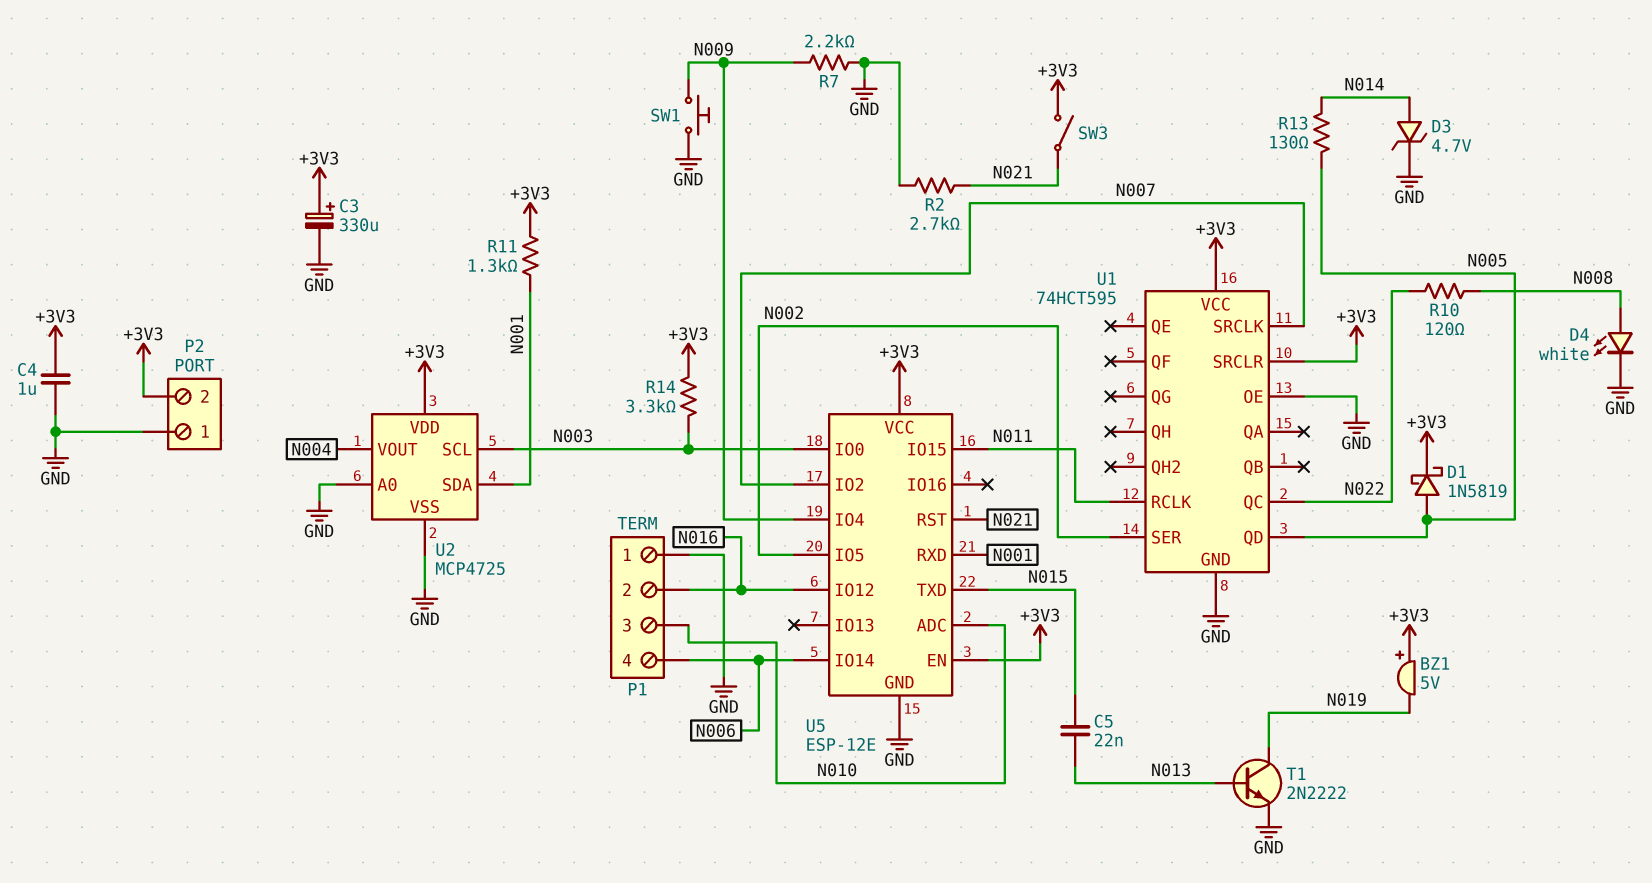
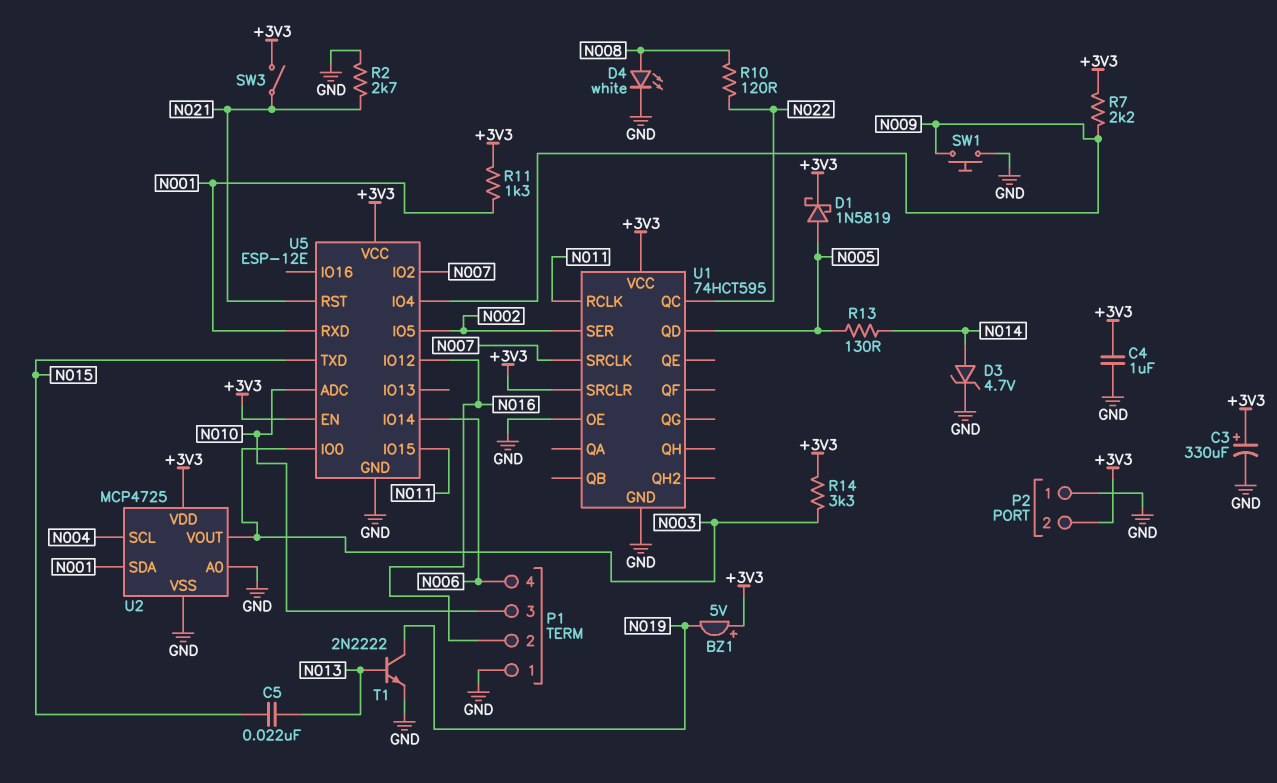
R7: 2.2k (GND, N009) -> 2.2k (+3V3, N009)
U2 pin SCL: N003 -> N004
U2 pin VOUT: N004 -> N003

